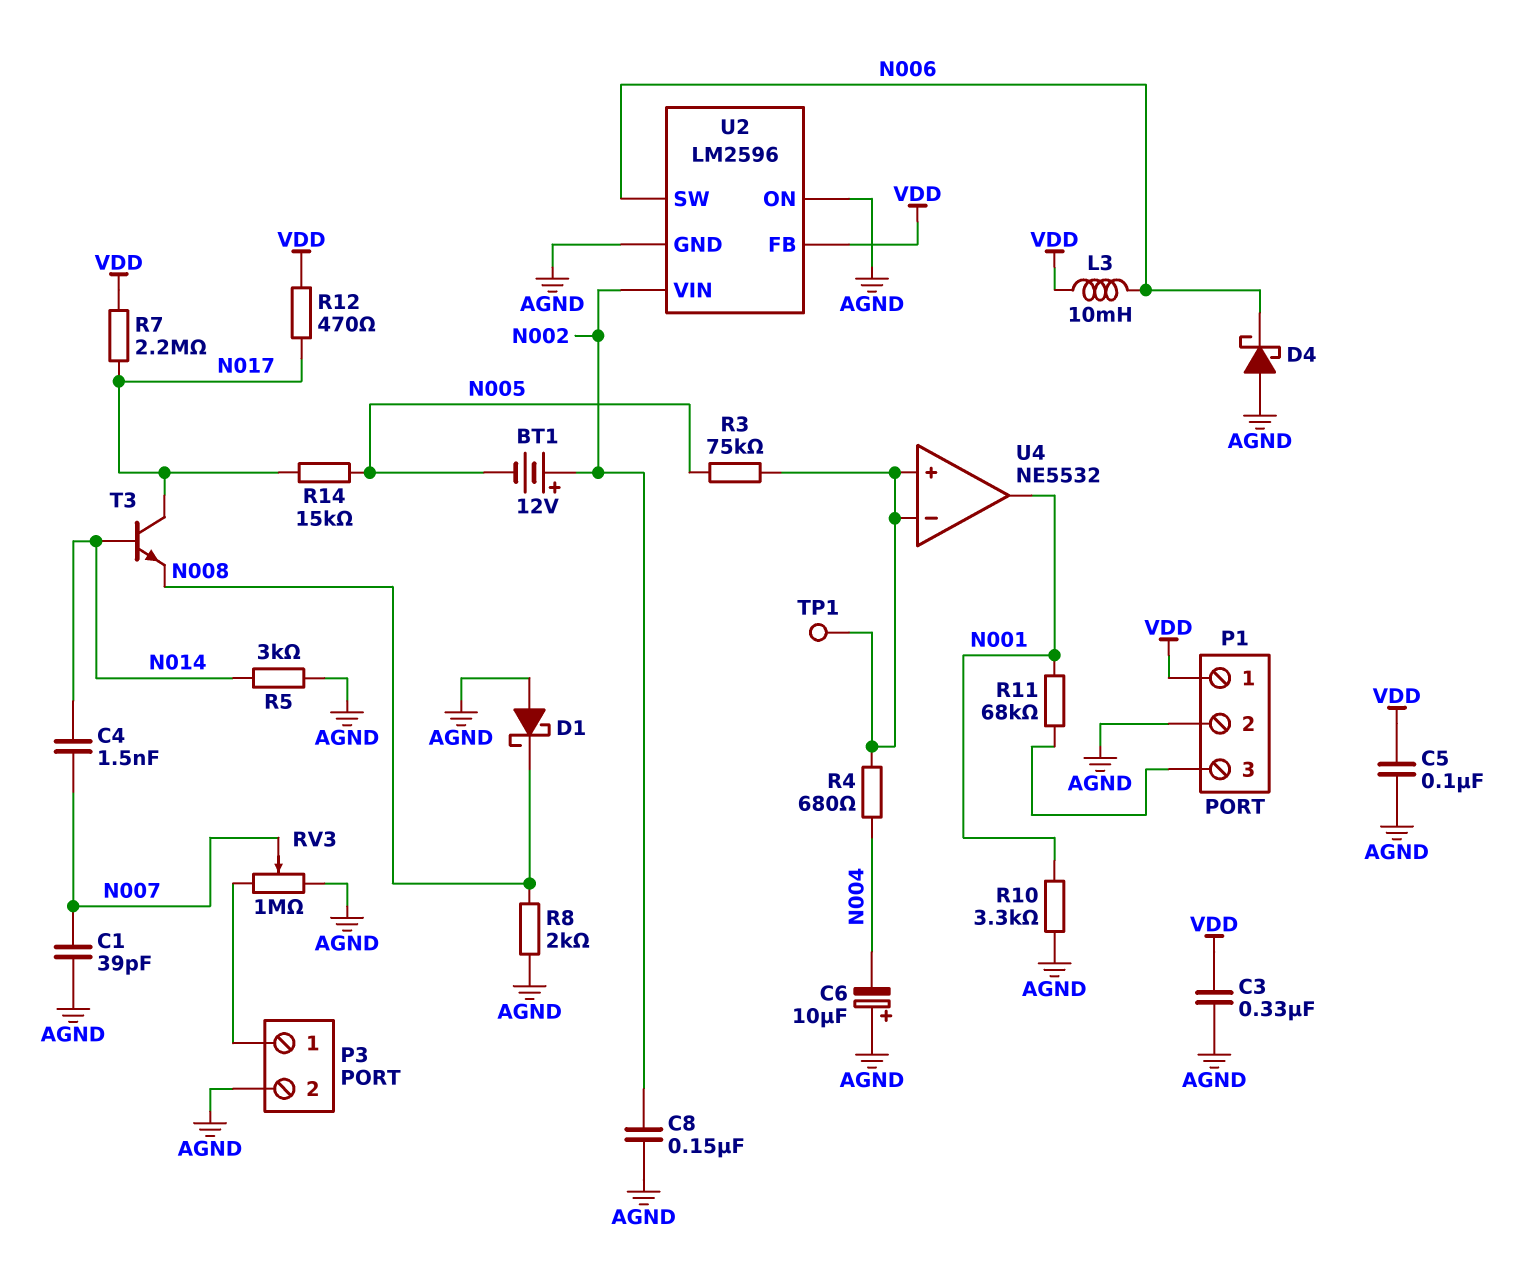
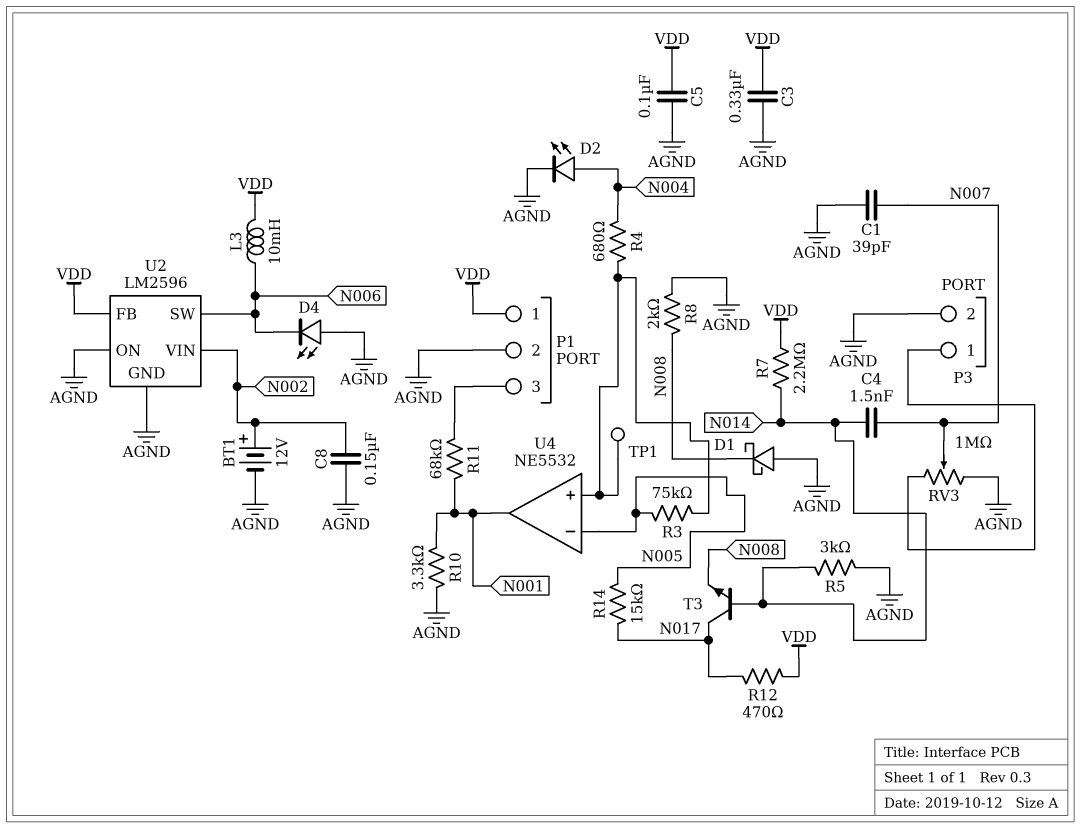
BT1: 12V (plus N002, minus N005) -> 12V (plus N002, minus AGND)
C6: 10uF (plus AGND, minus N004) -> none
D2: none -> LED (A N004, K AGND)
D4: schottky (A AGND, K N006) -> LED (A AGND, K N006)
R7: 2.2M (N017, VDD) -> 2.2M (N014, VDD)
U4 pin in-: U4/in+ -> N005

